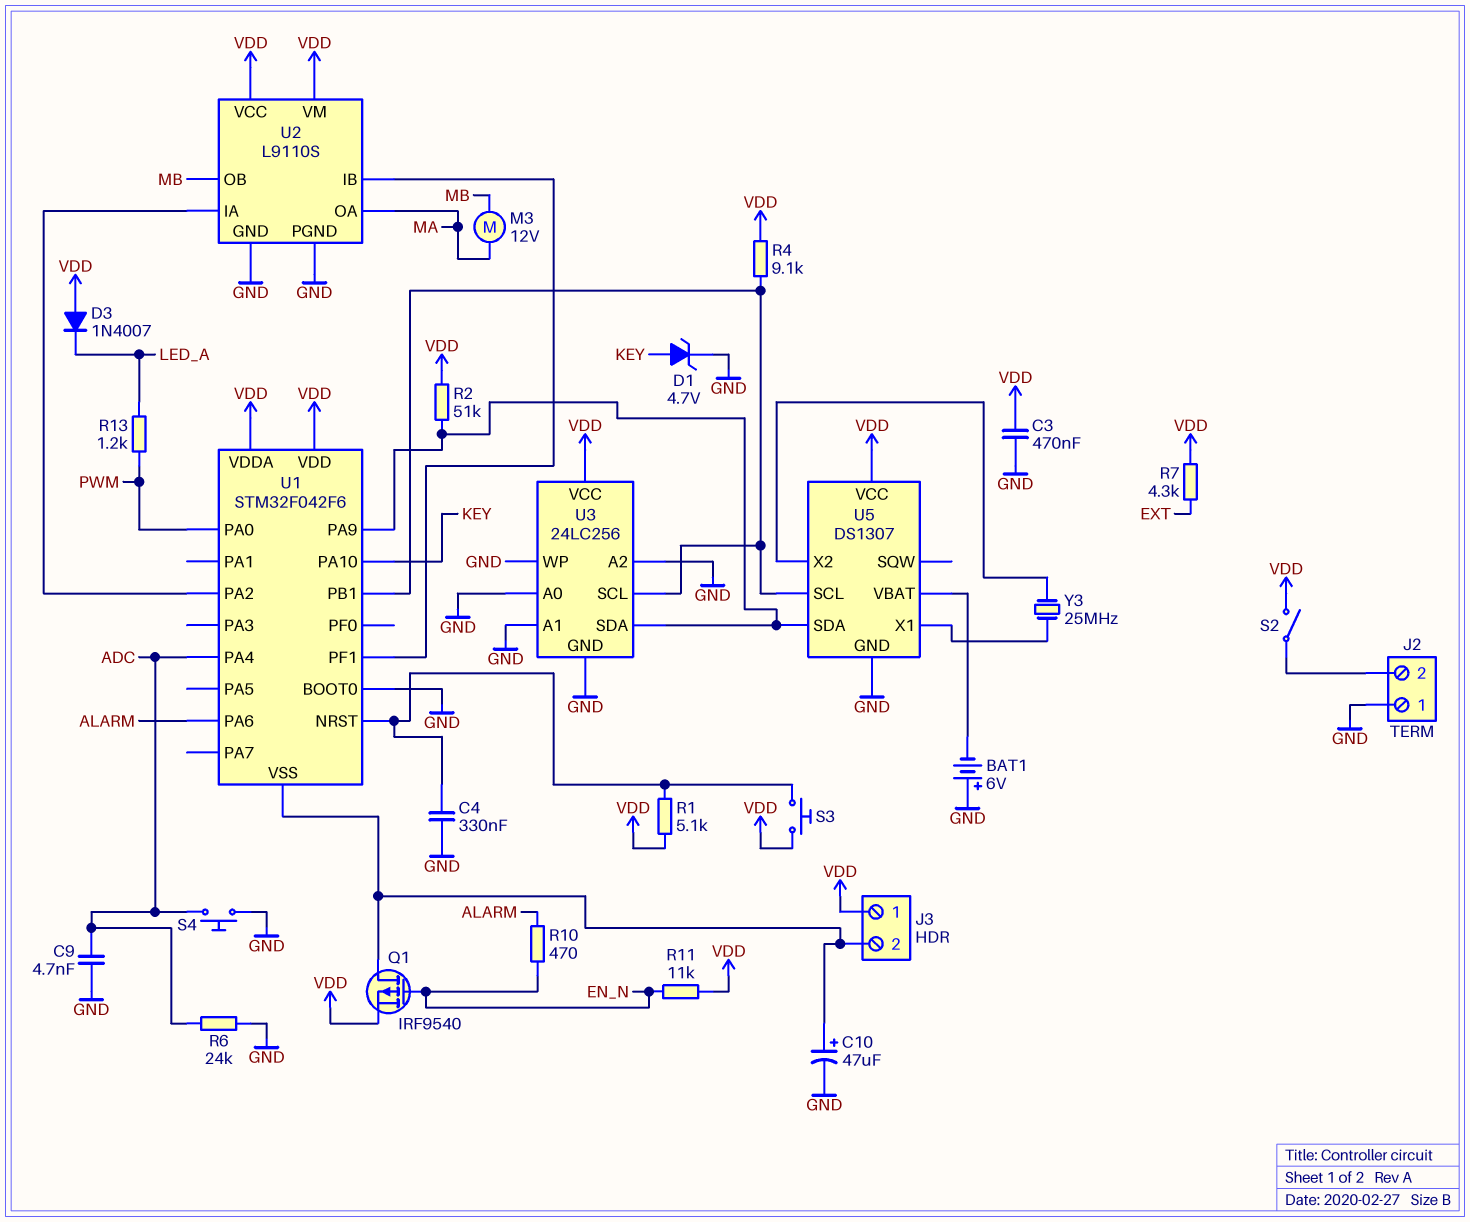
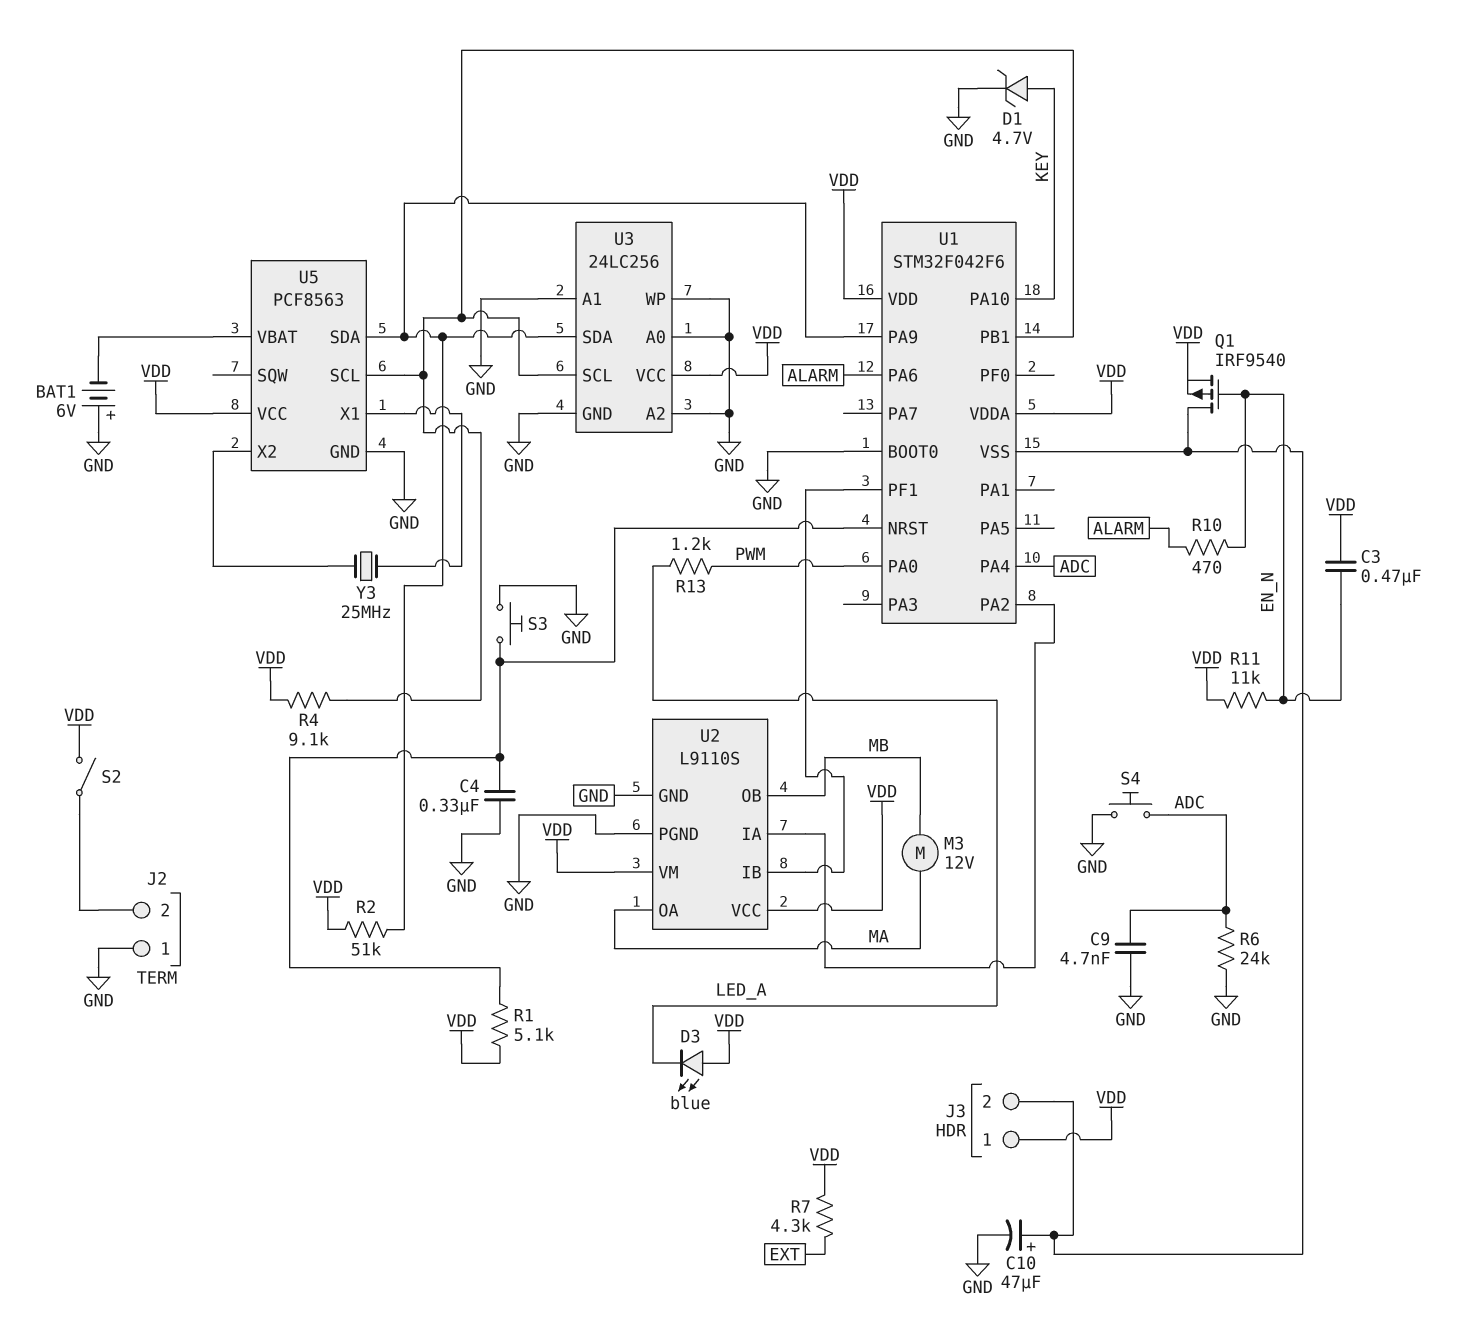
C3: 470nF (GND, VDD) -> 470nF (EN_N, VDD)
D3: diode 1N4007 (A VDD, K LED_A) -> LED blue (A VDD, K LED_A)
S3: button (U1/NRST, VDD) -> button (GND, U1/NRST)
U5: DS1307 -> PCF8563

